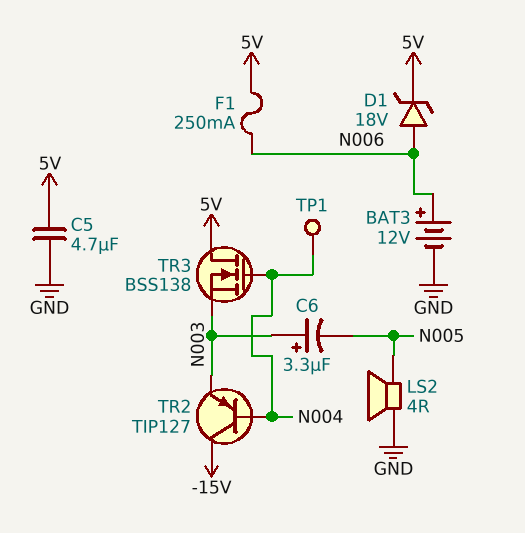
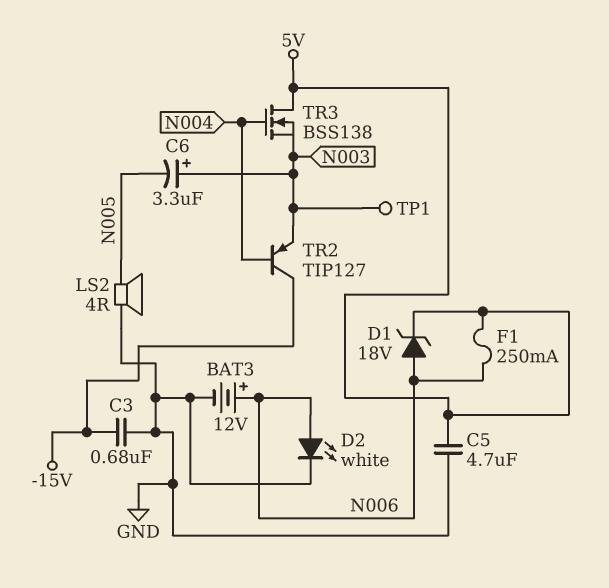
C3: none -> 680nF (-15V, GND)
D2: none -> LED white (A N006, K GND)
TP1: test point (N004) -> test point (N003)

